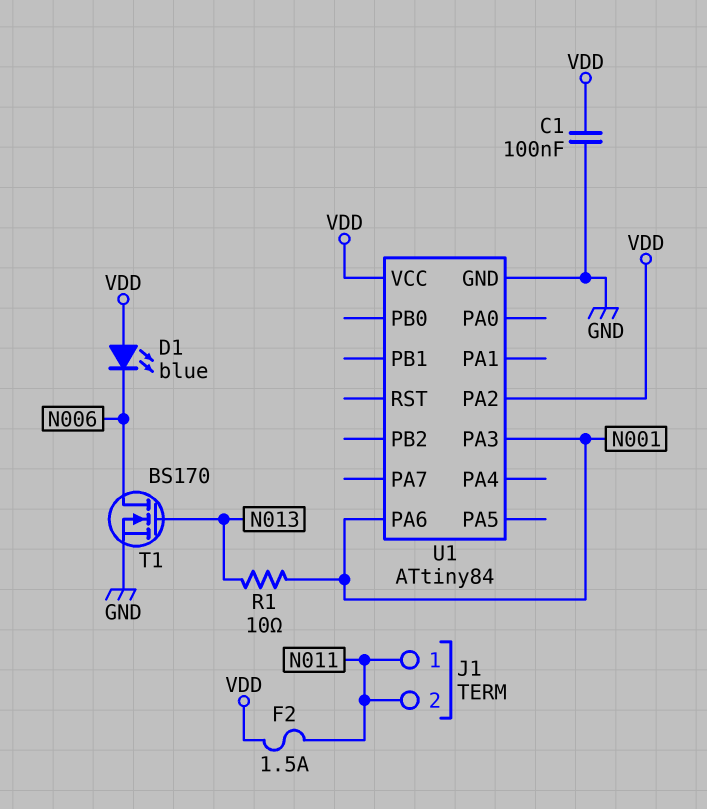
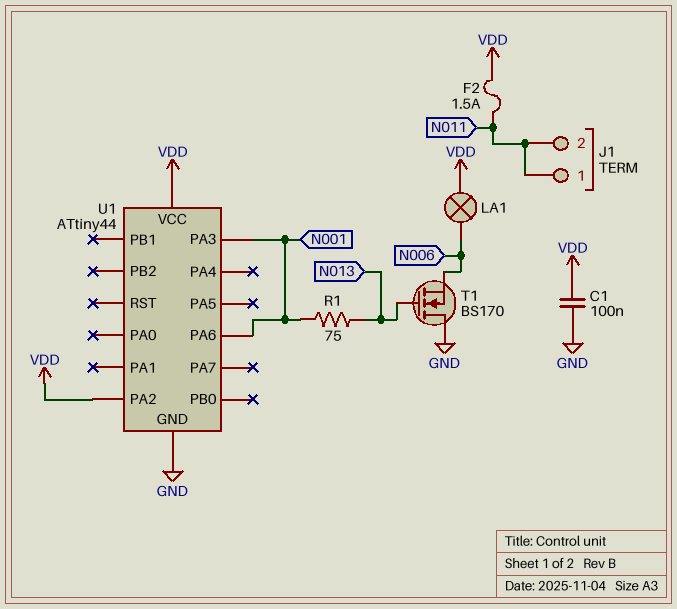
D1: LED blue (A VDD, K N006) -> none
LA1: none -> lamp (N006, VDD)
R1: 10 (N001, N013) -> 75 (N001, N013)
T1: NMOS BS170 (G N013, D N006, S GND) -> NMOS BS170 (G N013, D GND, S N006)
U1: ATtiny84 -> ATtiny44

